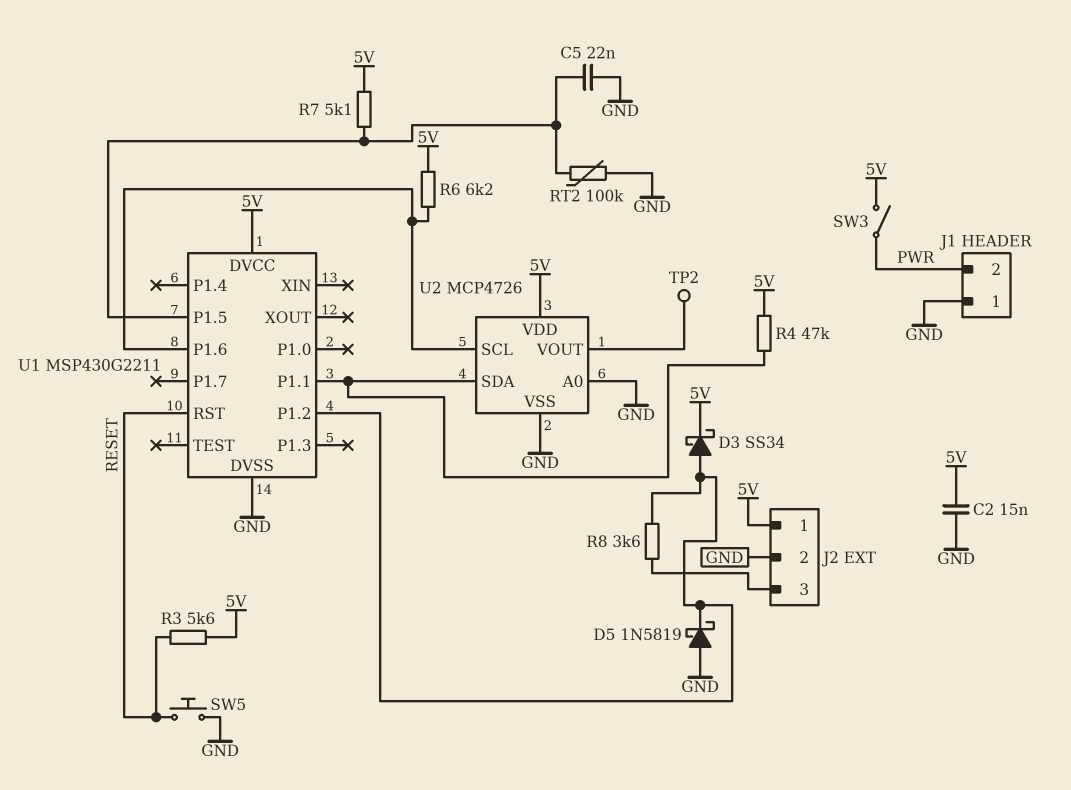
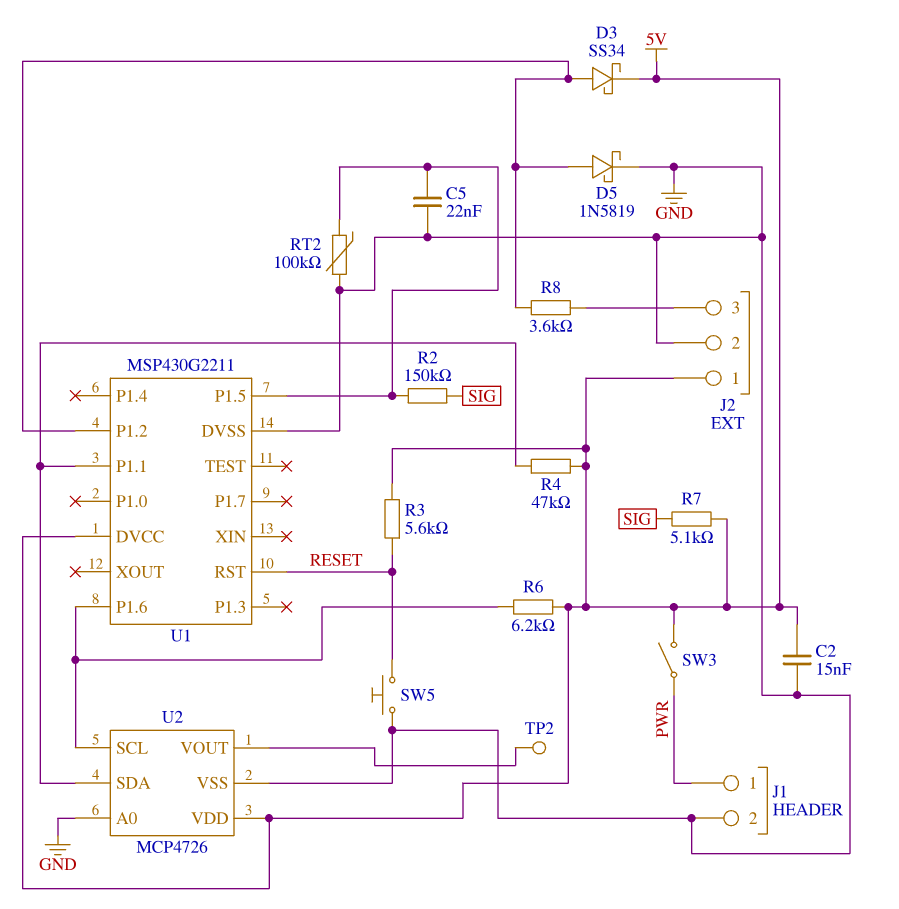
D5: schottky 1N5819 (A GND, K U1/P1.2) -> schottky 1N5819 (A U1/P1.2, K GND)
J1 pin 1: GND -> PWR
J1 pin 2: PWR -> GND
R2: none -> 150k (SIG, U1/P1.5)
R7: 5.1k (5V, U1/P1.5) -> 5.1k (5V, SIG)

